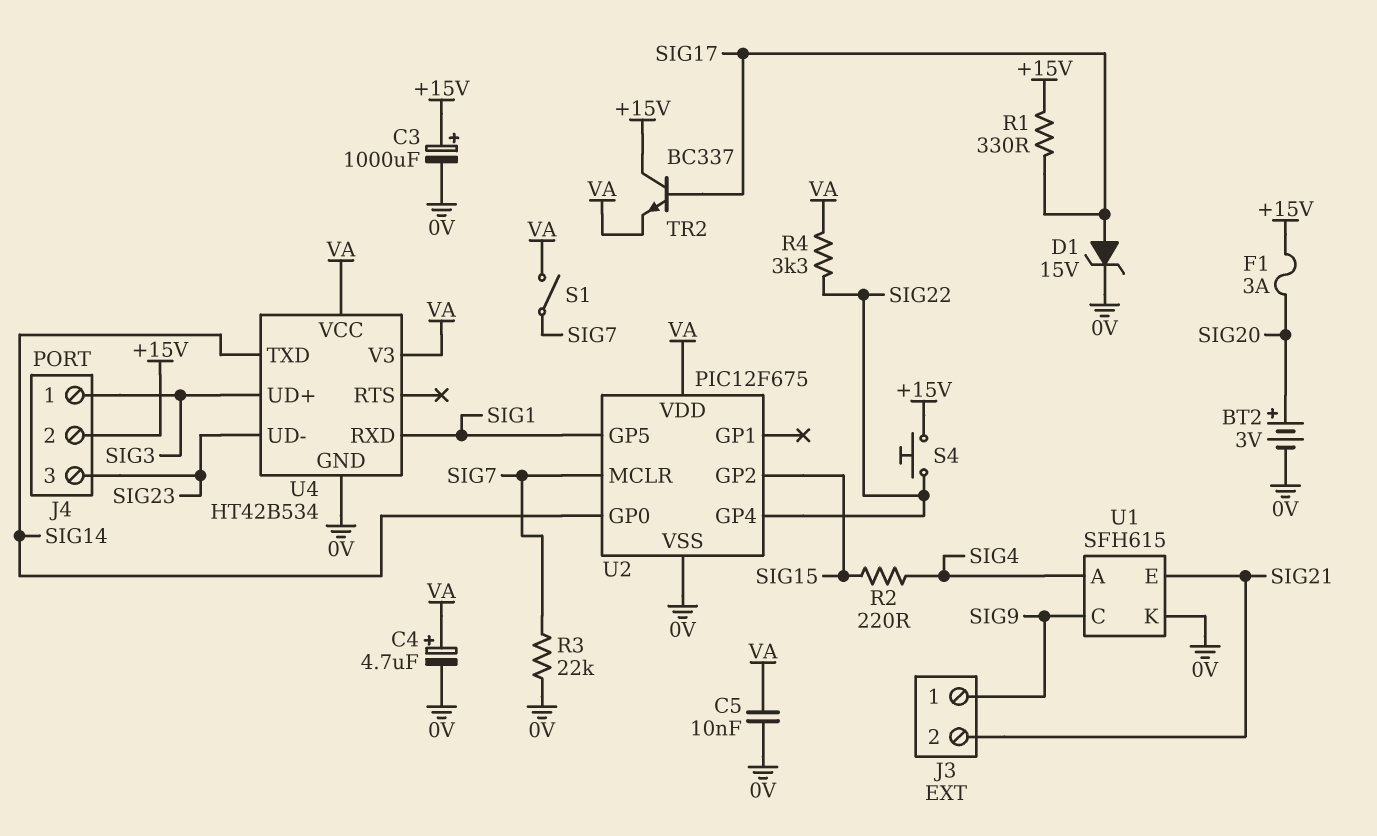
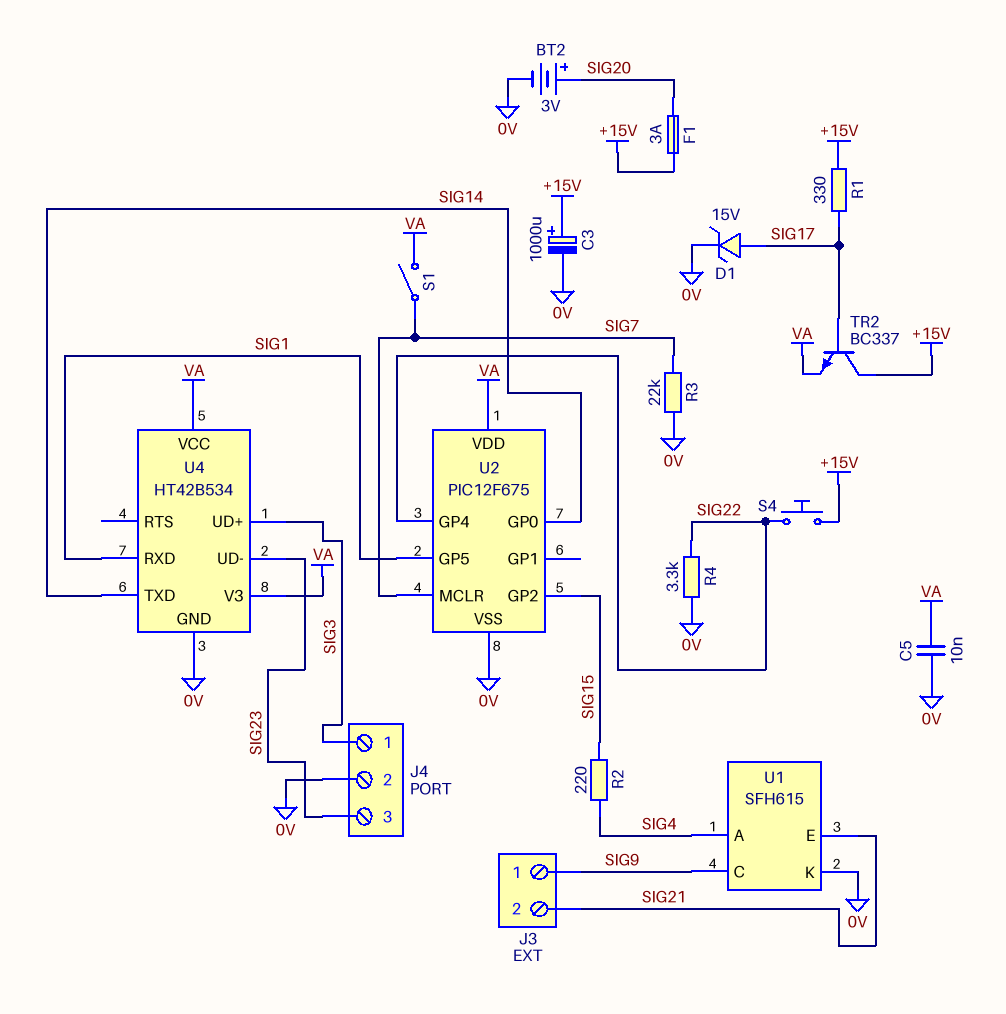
C4: 4.7uF (plus VA, minus 0V) -> none
J4 pin 2: +15V -> 0V
R4: 3.3k (SIG22, VA) -> 3.3k (0V, SIG22)

